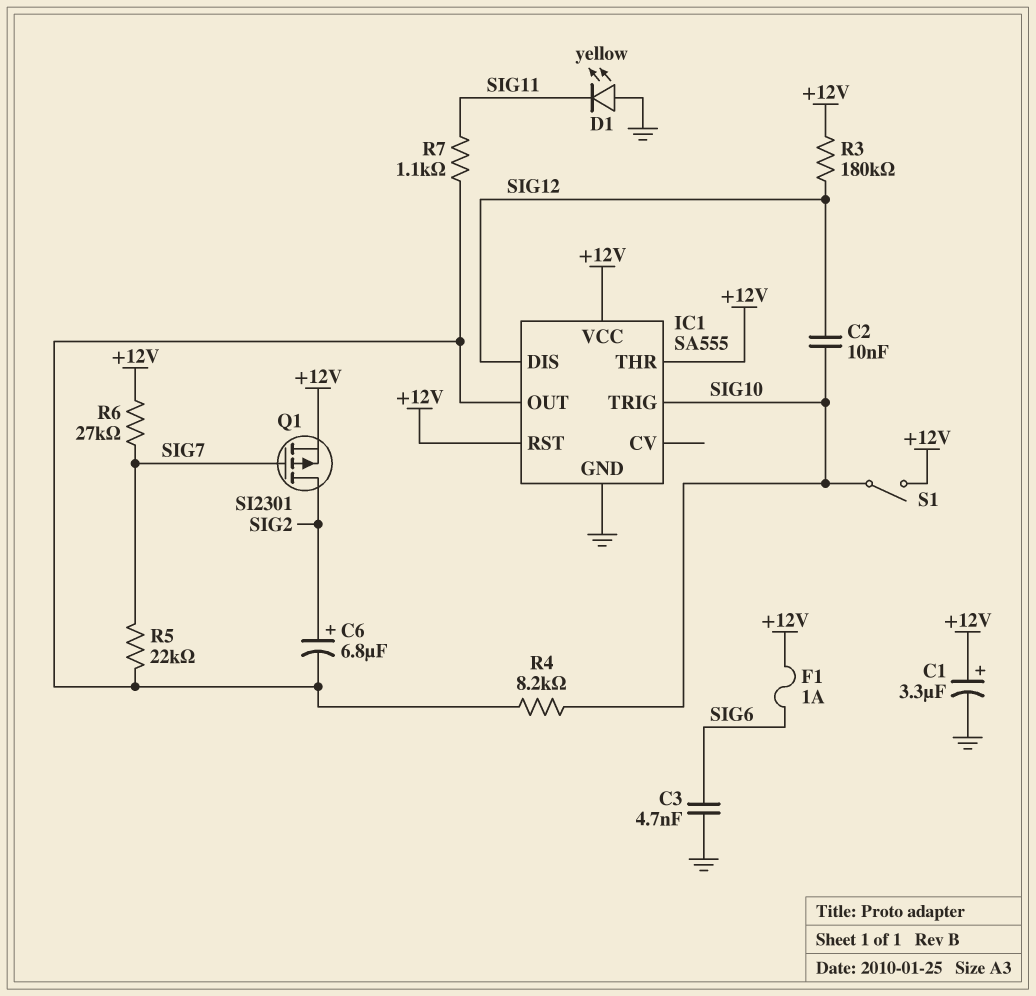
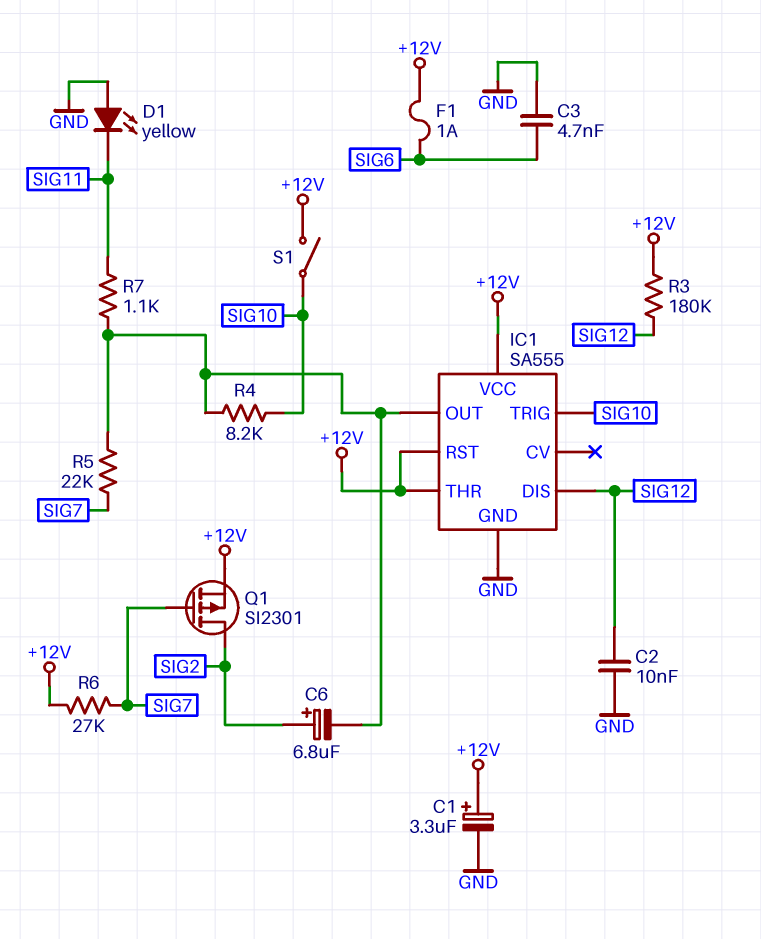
C2: 10nF (SIG10, SIG12) -> 10nF (GND, SIG12)

